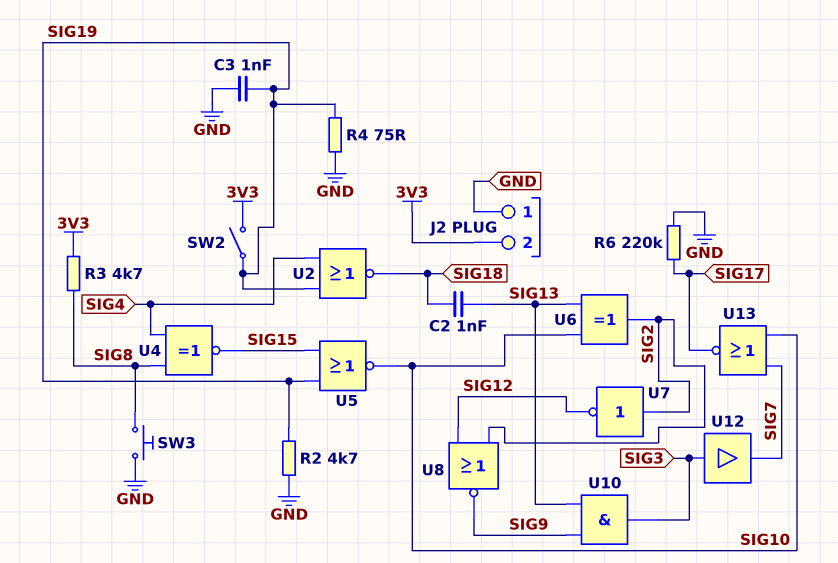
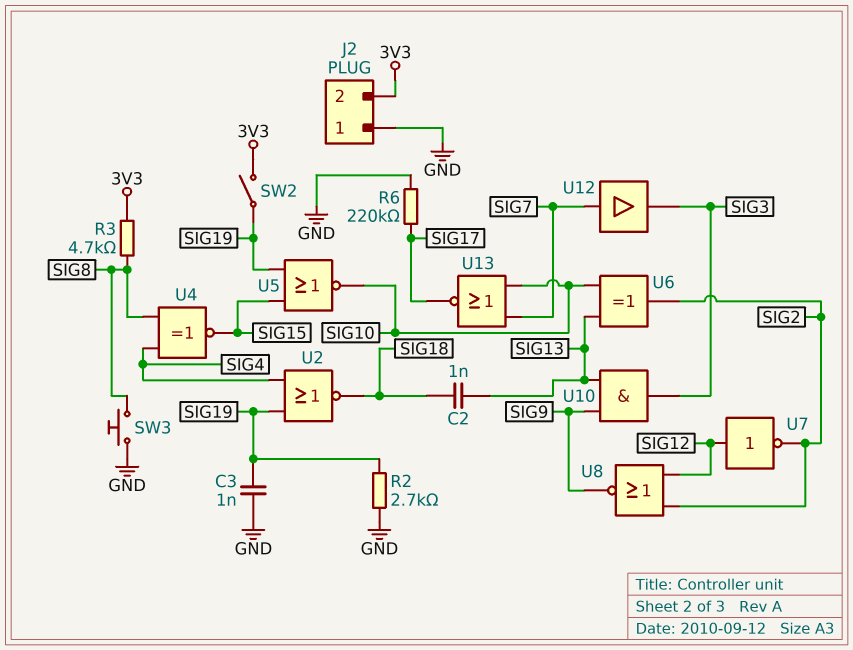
R2: 4.7k (GND, SIG19) -> 2.7k (GND, SIG19)
R4: 75 (GND, SIG19) -> none
U7: NOT (in SIG2, out SIG12) -> NOT (in SIG12, out SIG2)
U12: buffer (in SIG3, out SIG7) -> buffer (in SIG7, out SIG3)

